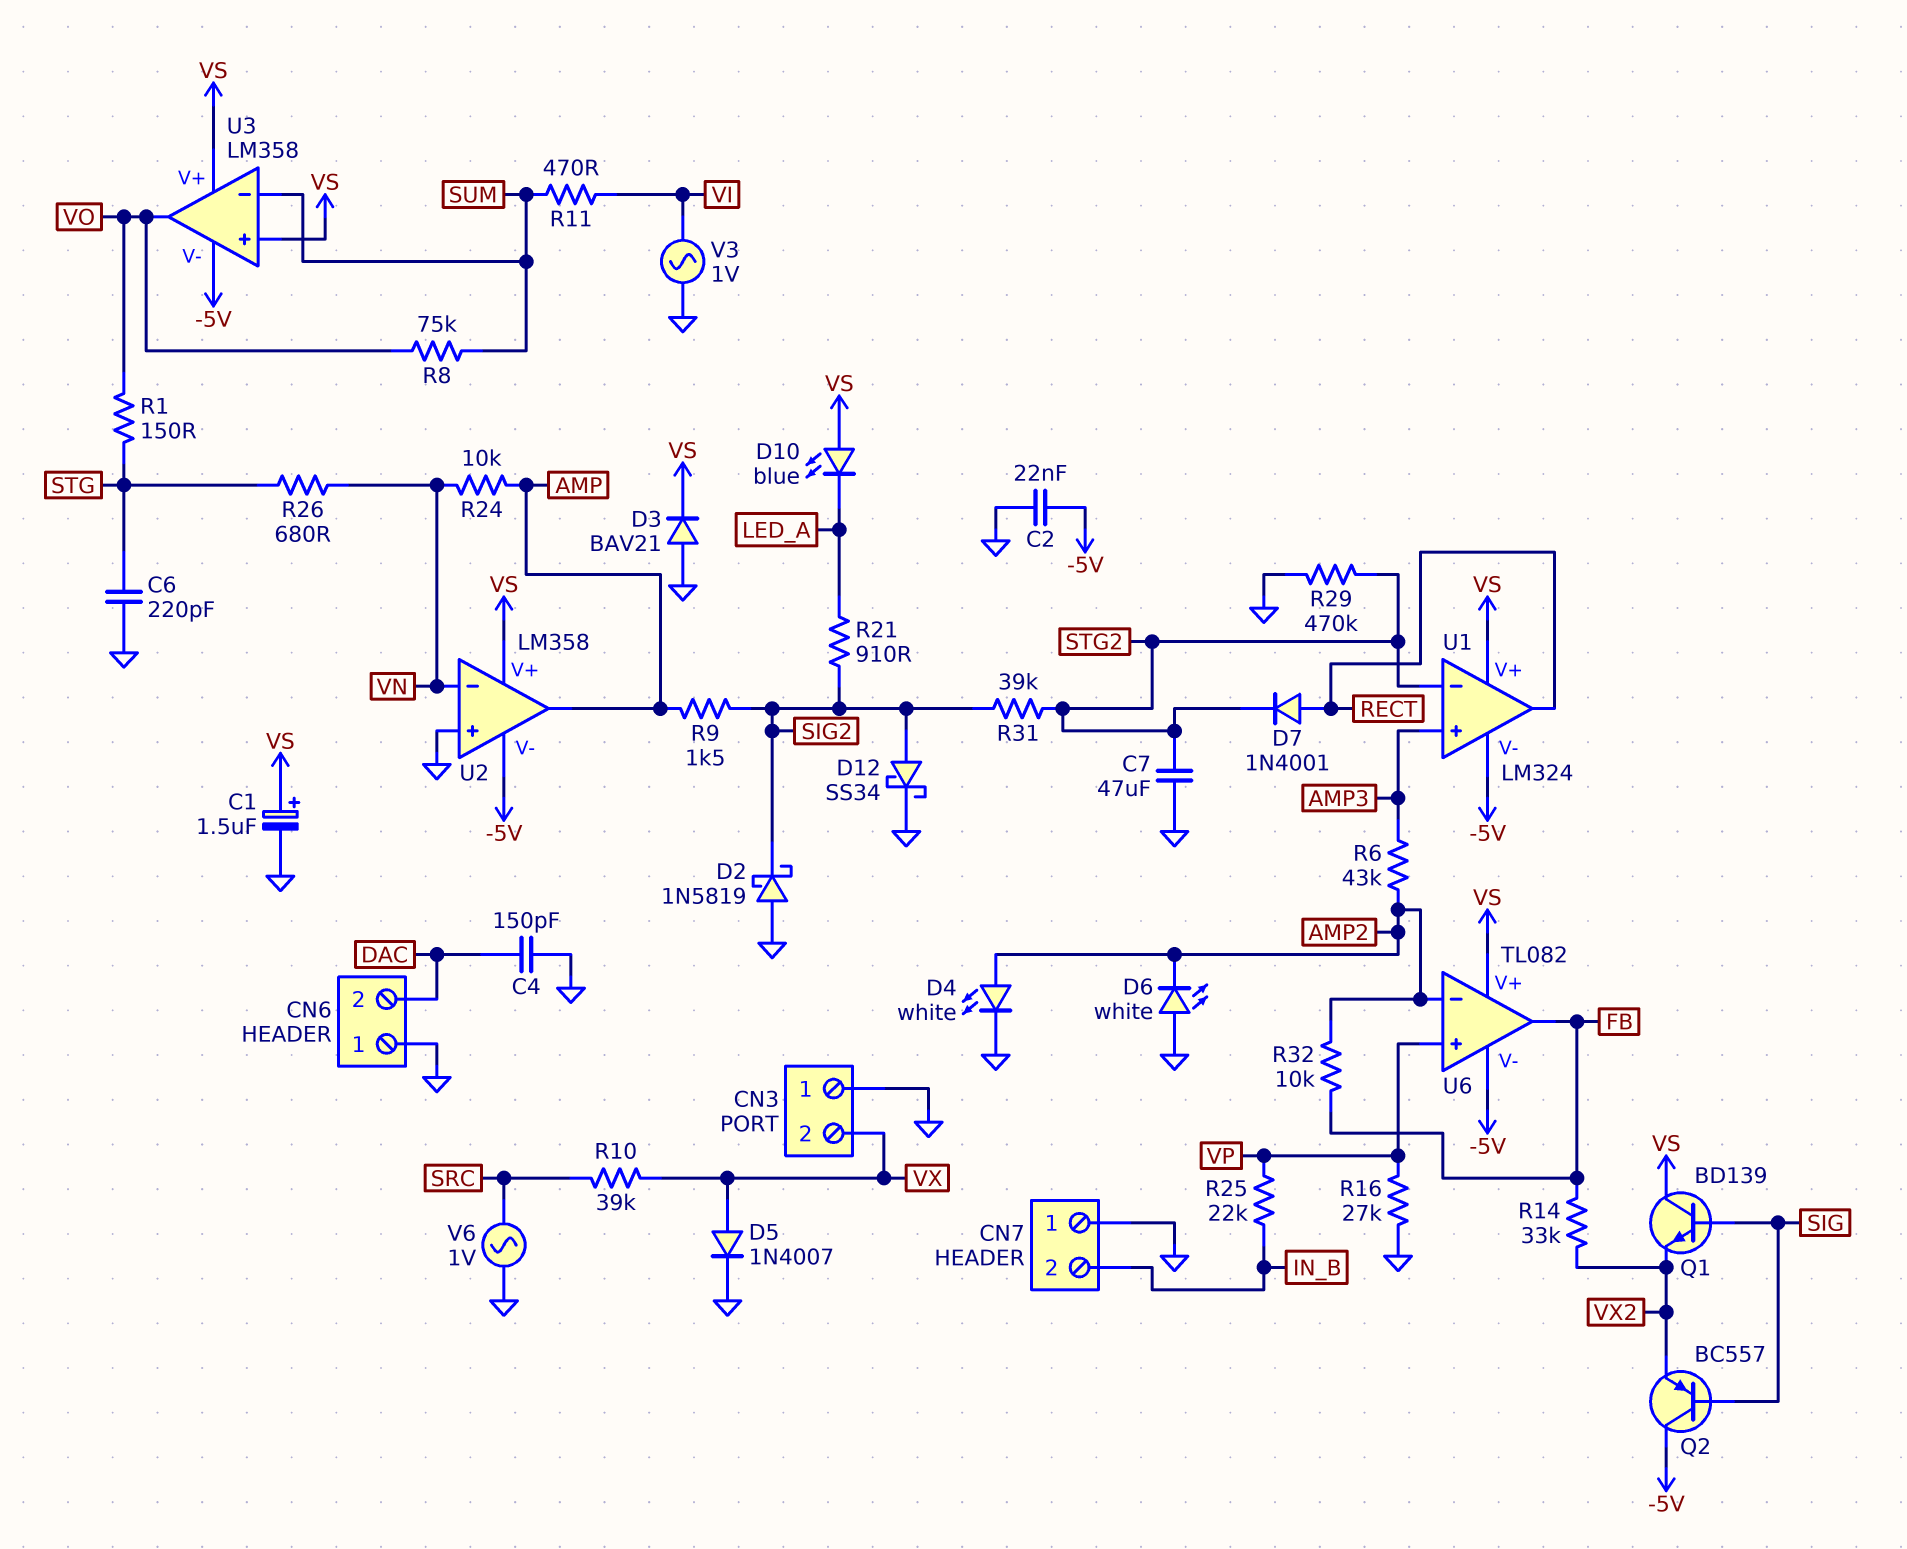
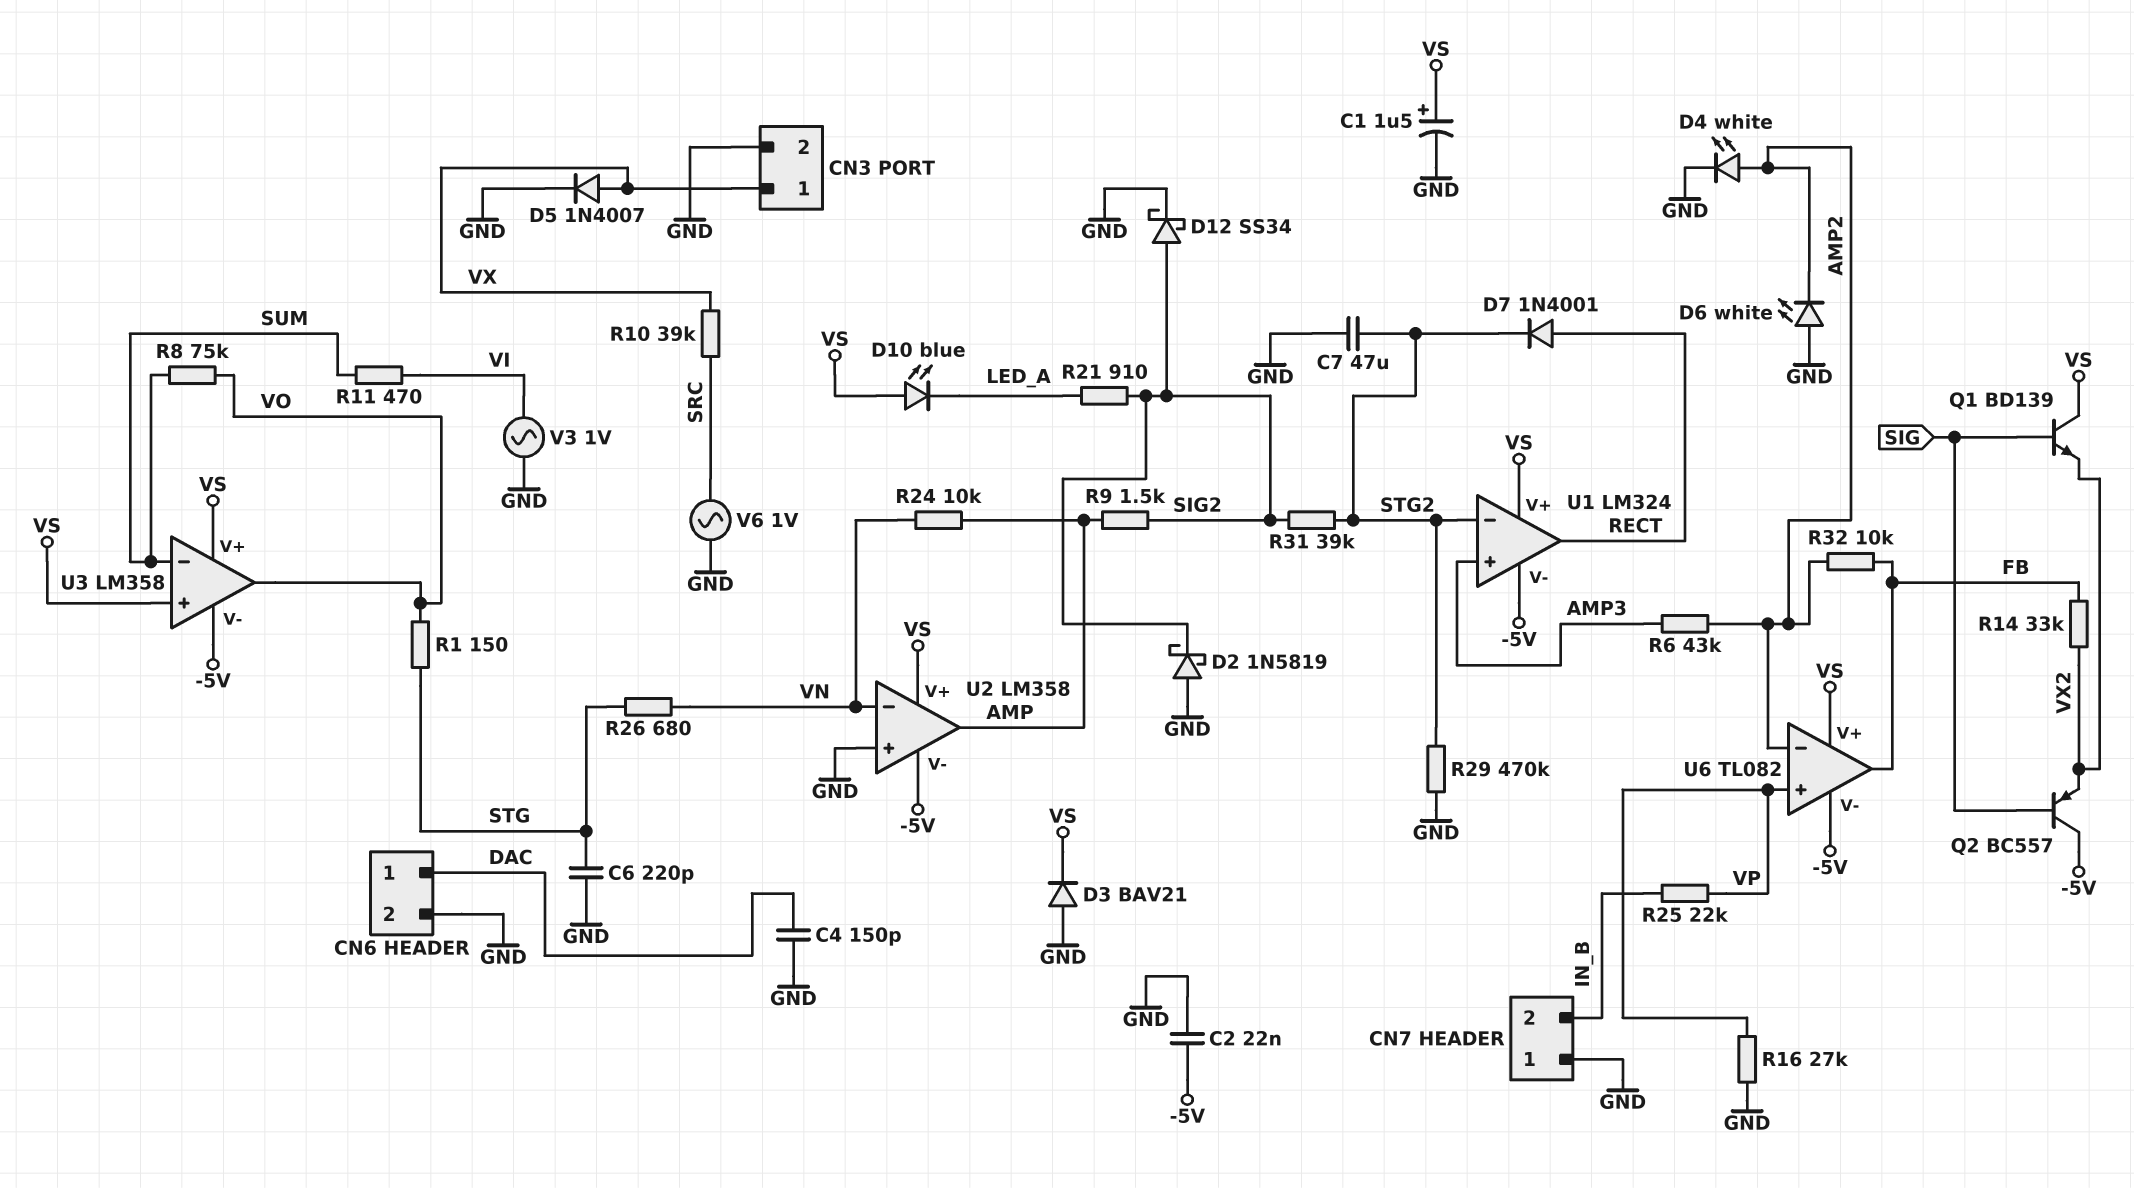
CN3 pin 1: GND -> VX
CN3 pin 2: VX -> GND
CN6 pin 1: GND -> DAC
CN6 pin 2: DAC -> GND

